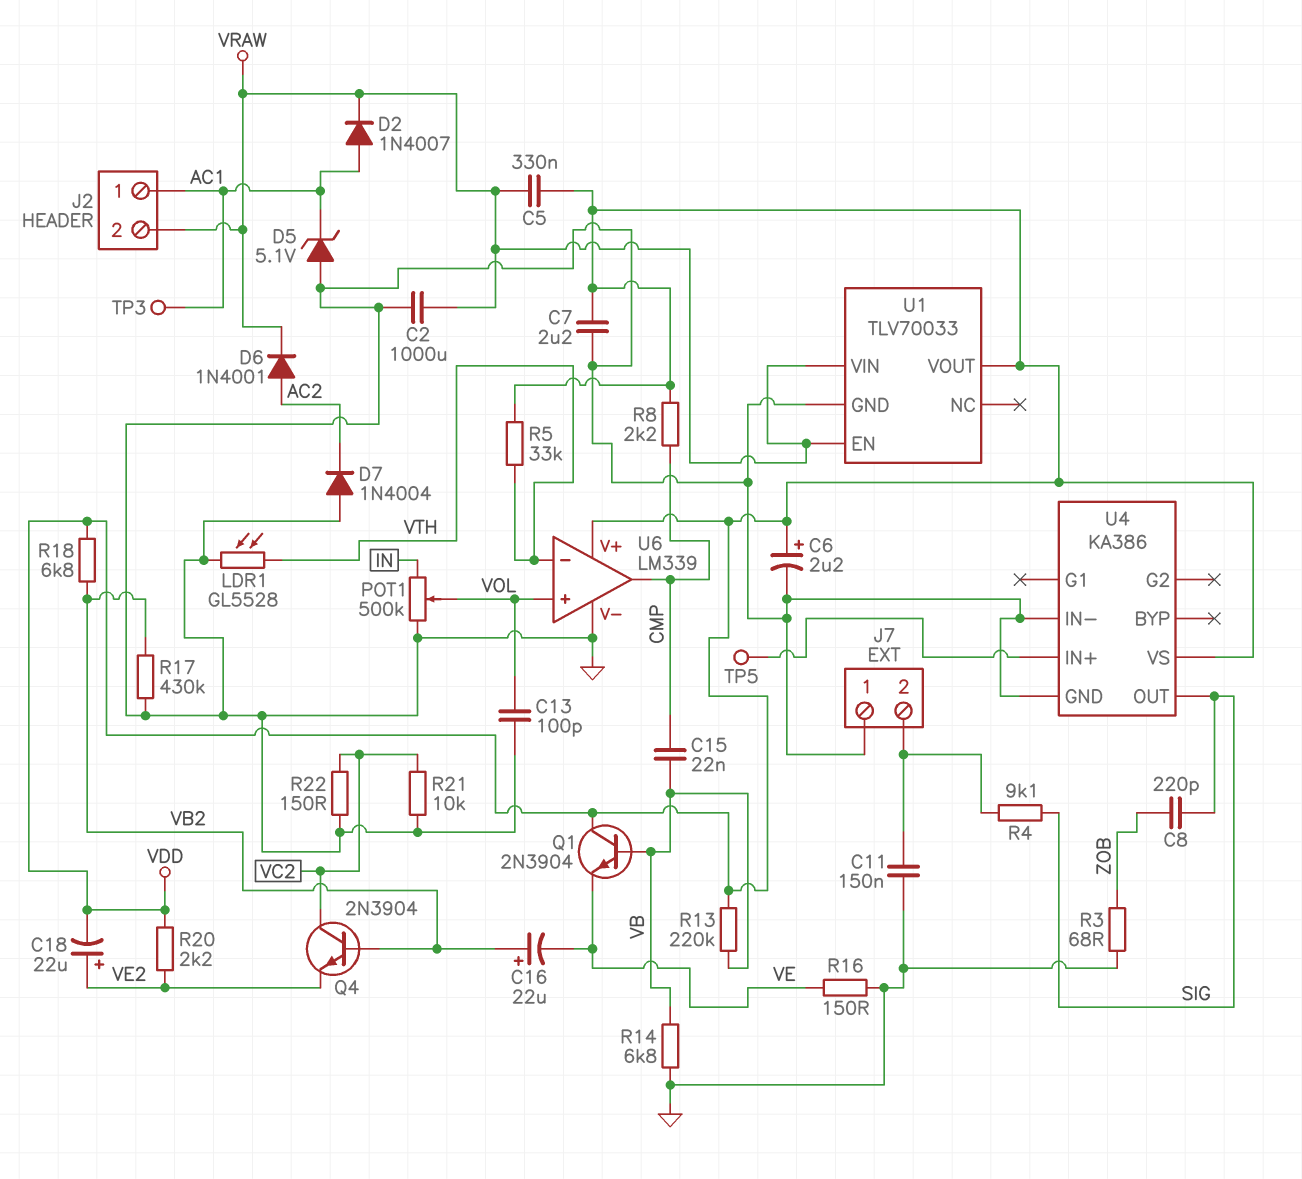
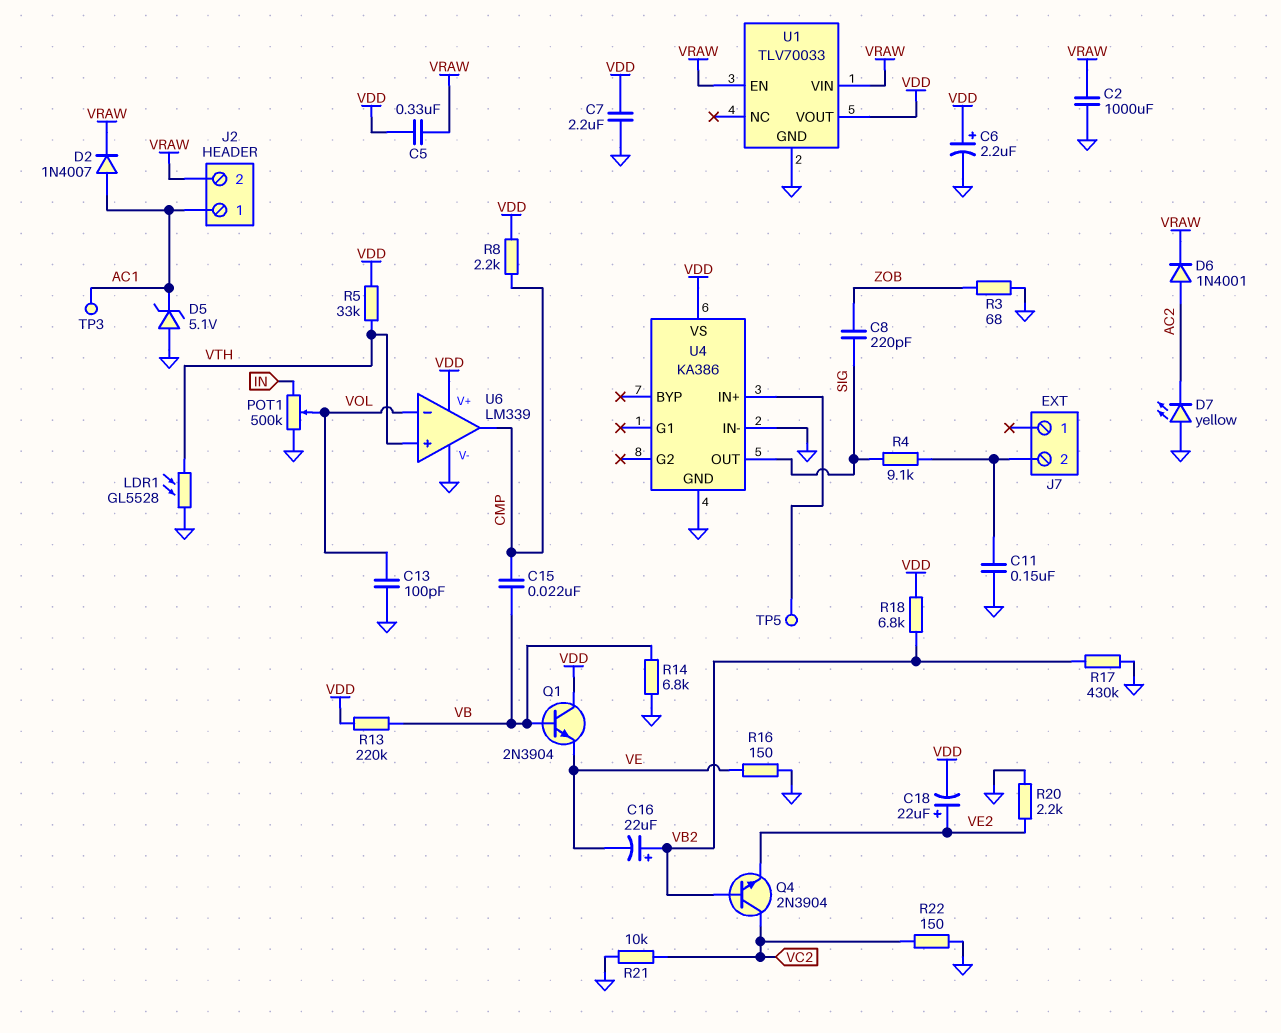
D7: diode 1N4004 (A GND, K AC2) -> LED yellow (A GND, K AC2)
J7 pin 1: GND -> none
R20: 2.2k (VDD, VE2) -> 2.2k (GND, VE2)
U6 pin in+: VOL -> VTH
U6 pin in-: VTH -> VOL

